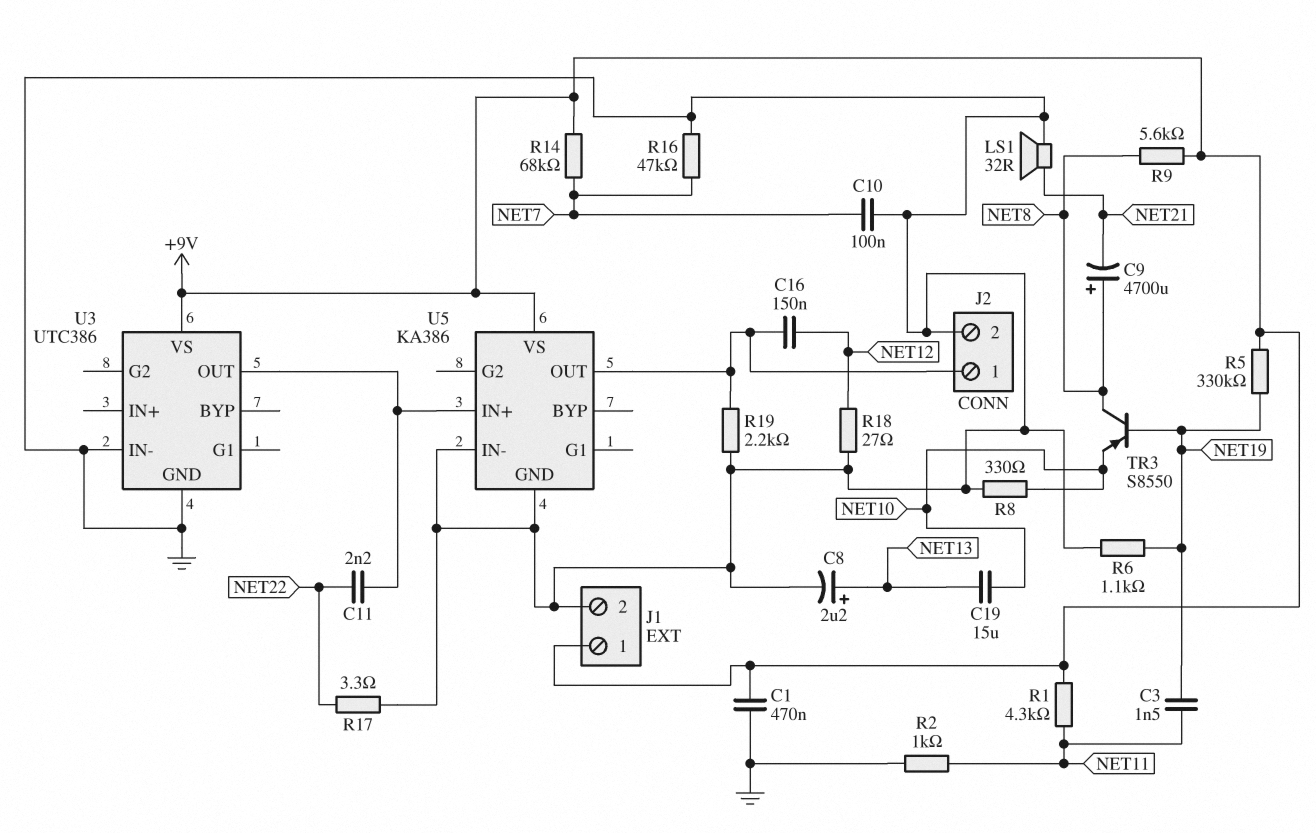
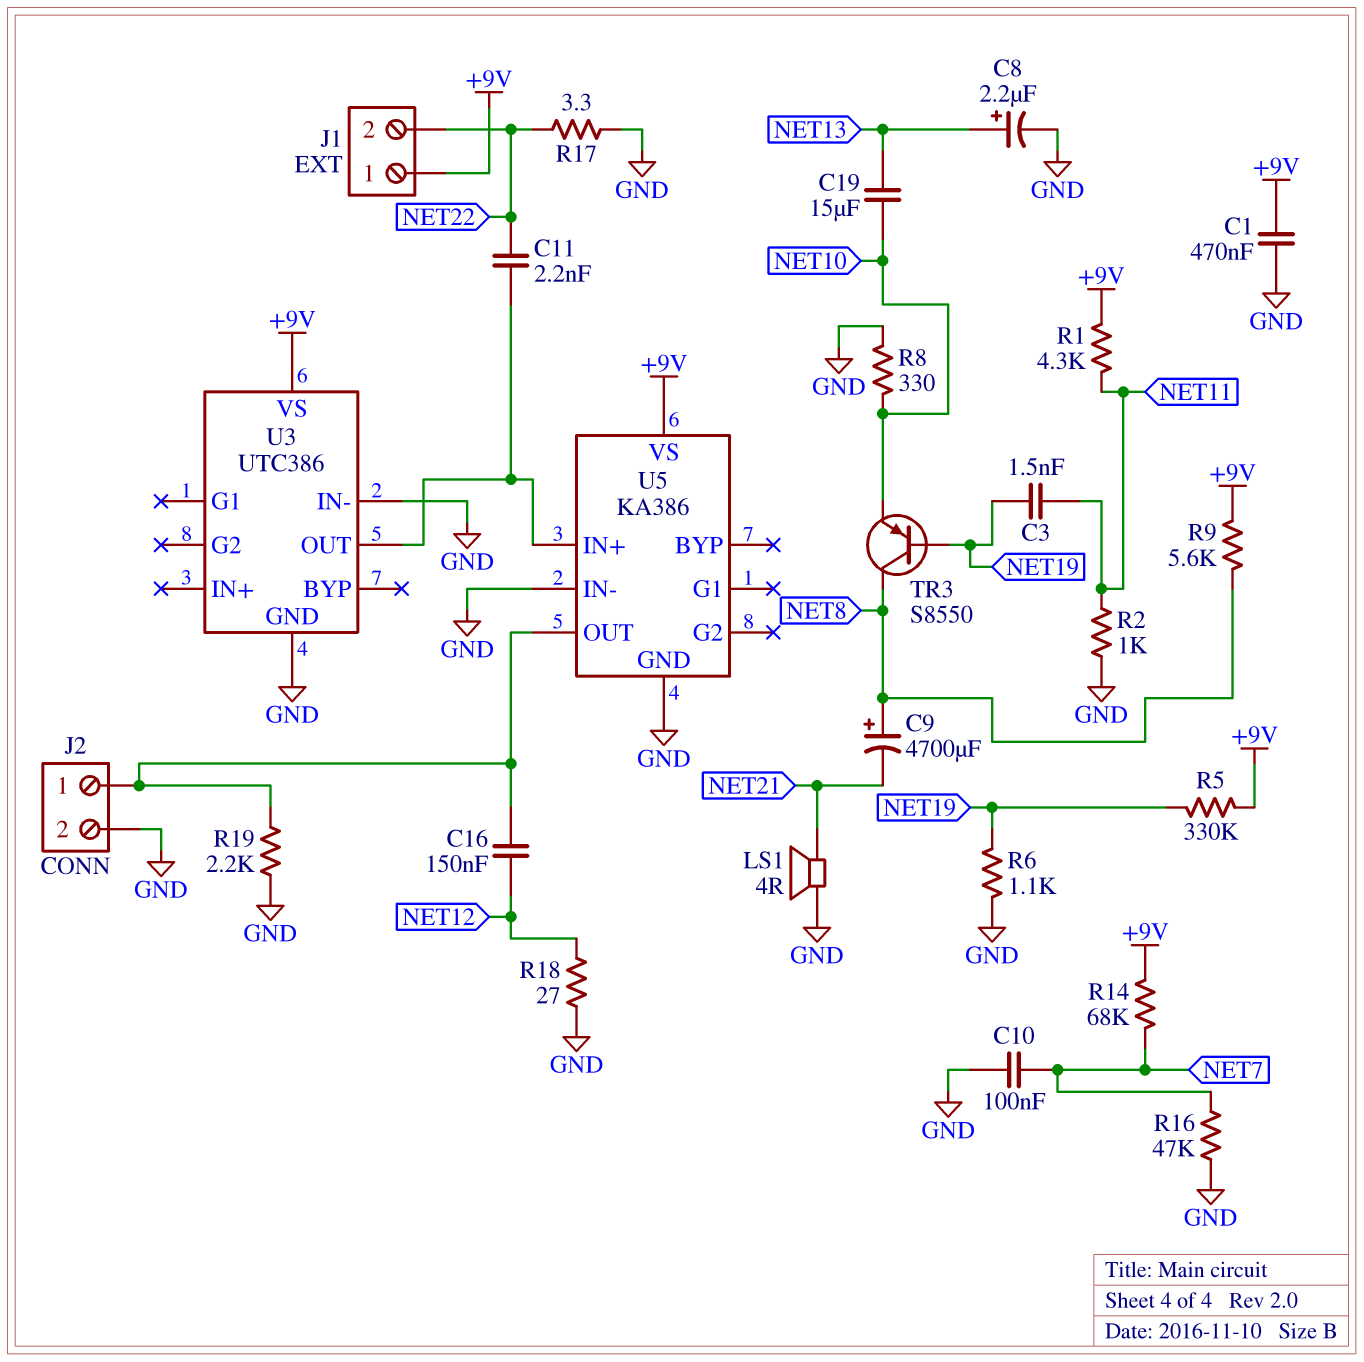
J1 pin 2: GND -> NET22
LS1: speaker 32R (GND, NET21) -> speaker 4R (GND, NET21)

